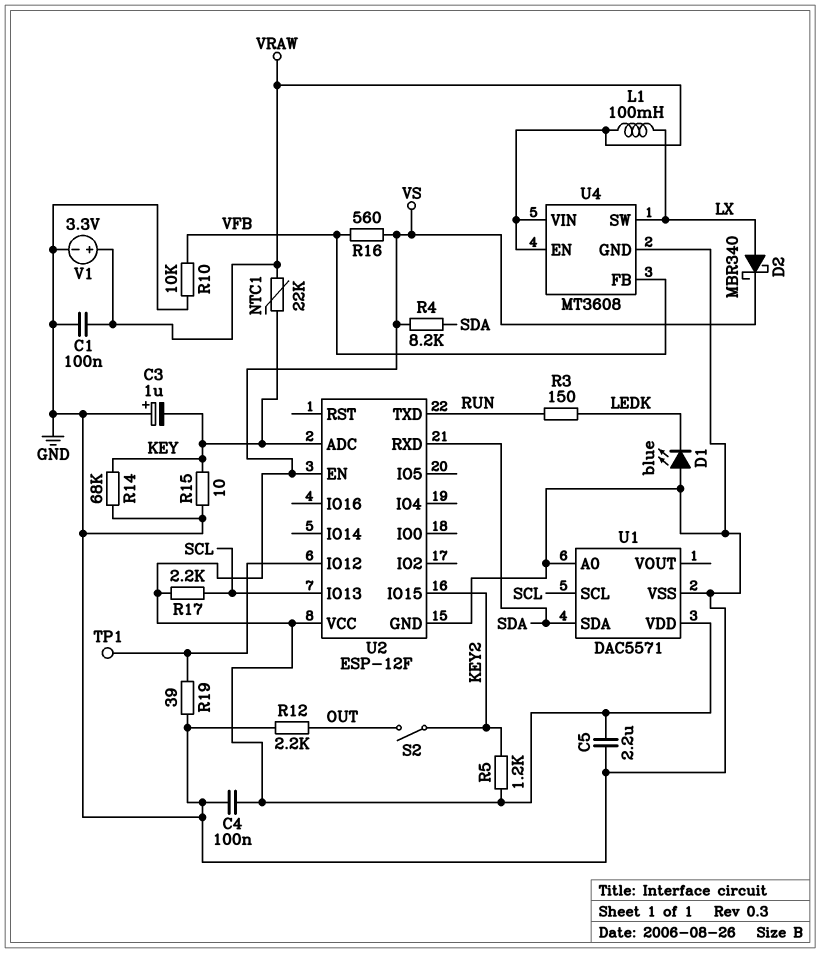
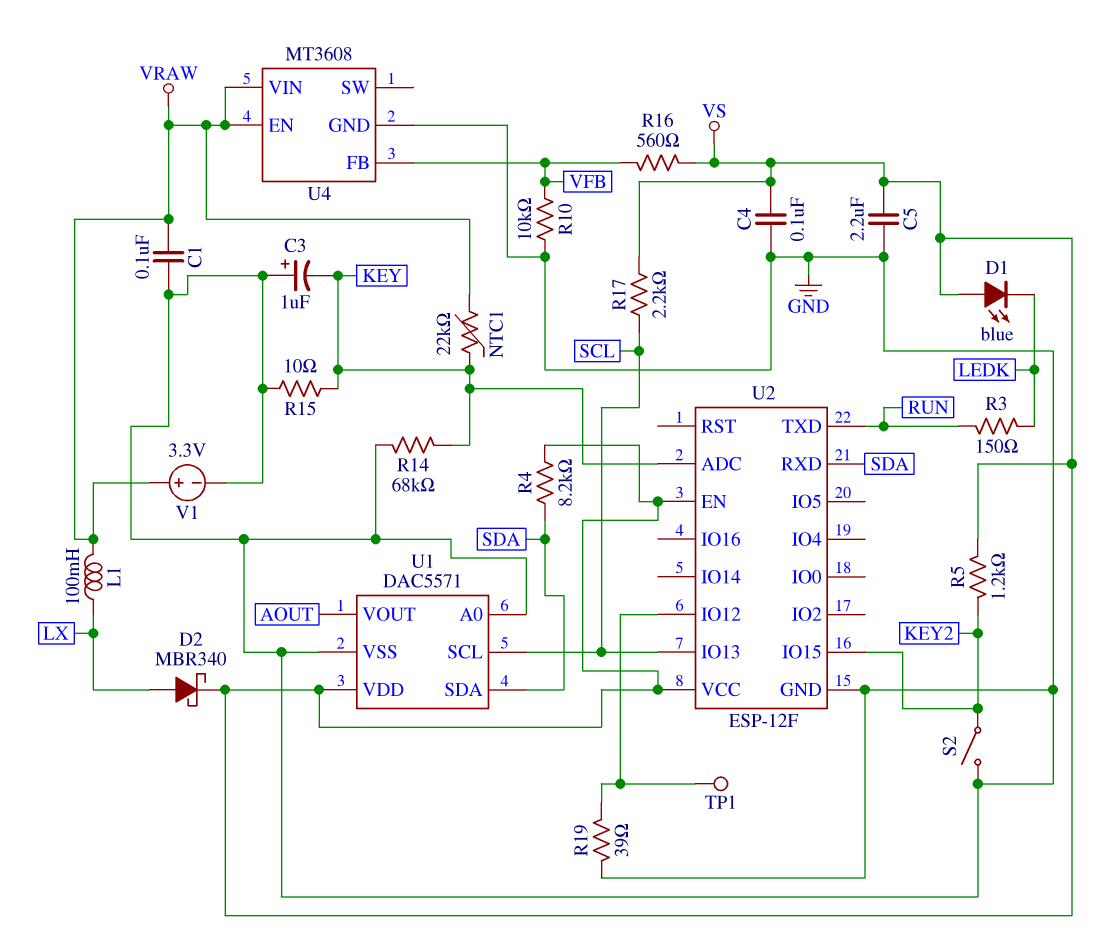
D1: LED blue (A GND, K LEDK) -> LED blue (A VS, K LEDK)
R12: 2.2k (GND, OUT) -> none
S2: switch (KEY2, OUT) -> switch (GND, KEY2)
U1 pin VOUT: none -> AOUT
U4 pin SW: LX -> none

